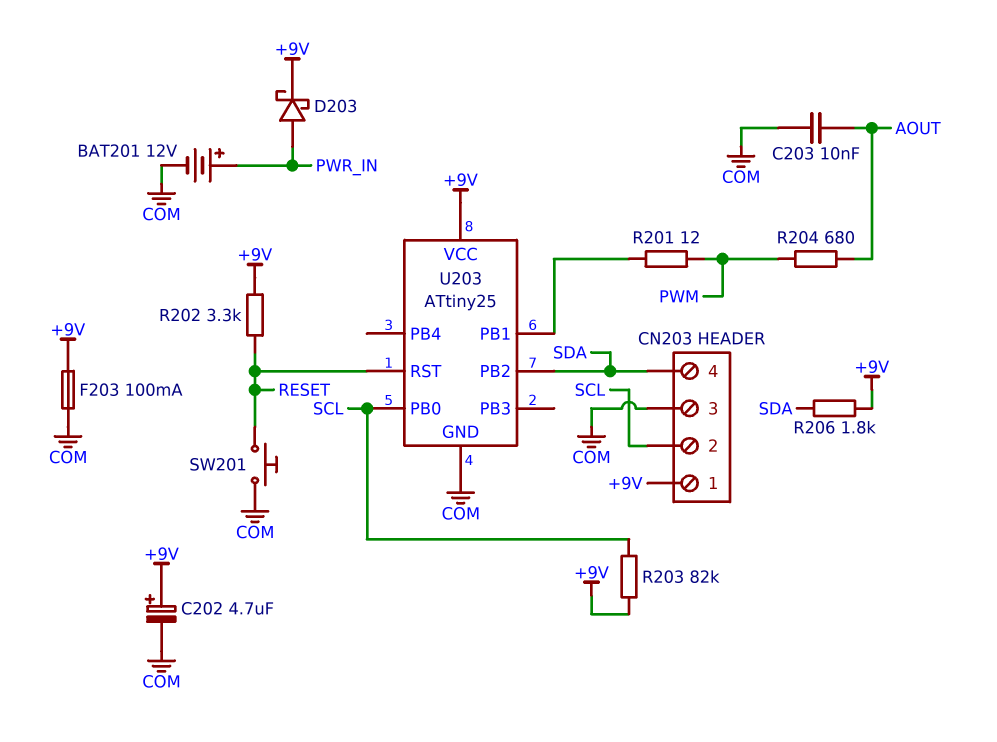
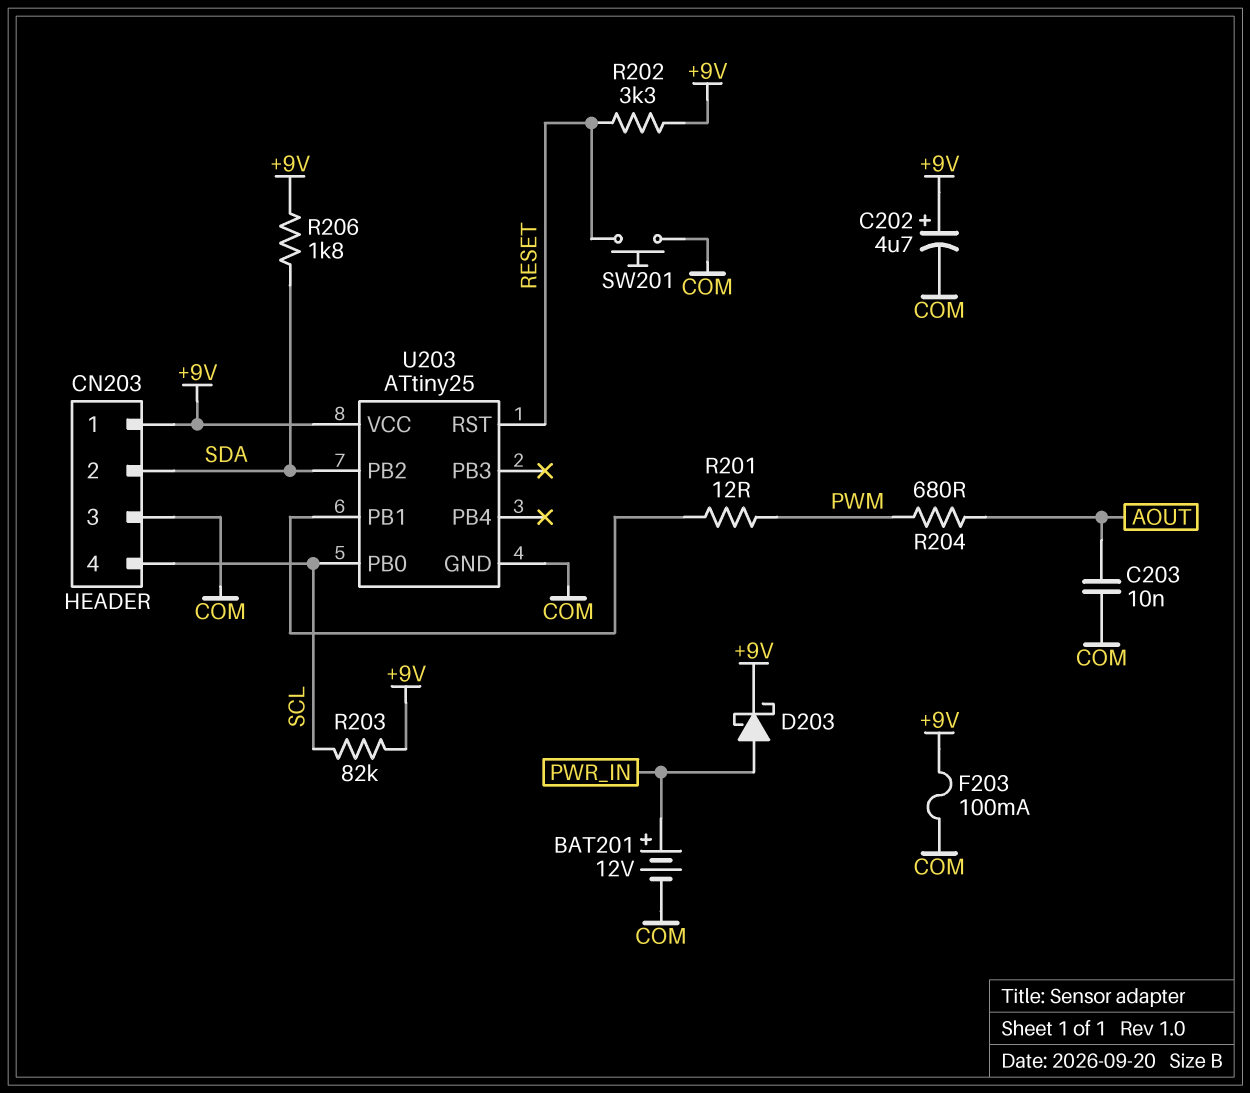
CN203 pin 2: SCL -> SDA
CN203 pin 4: SDA -> SCL

